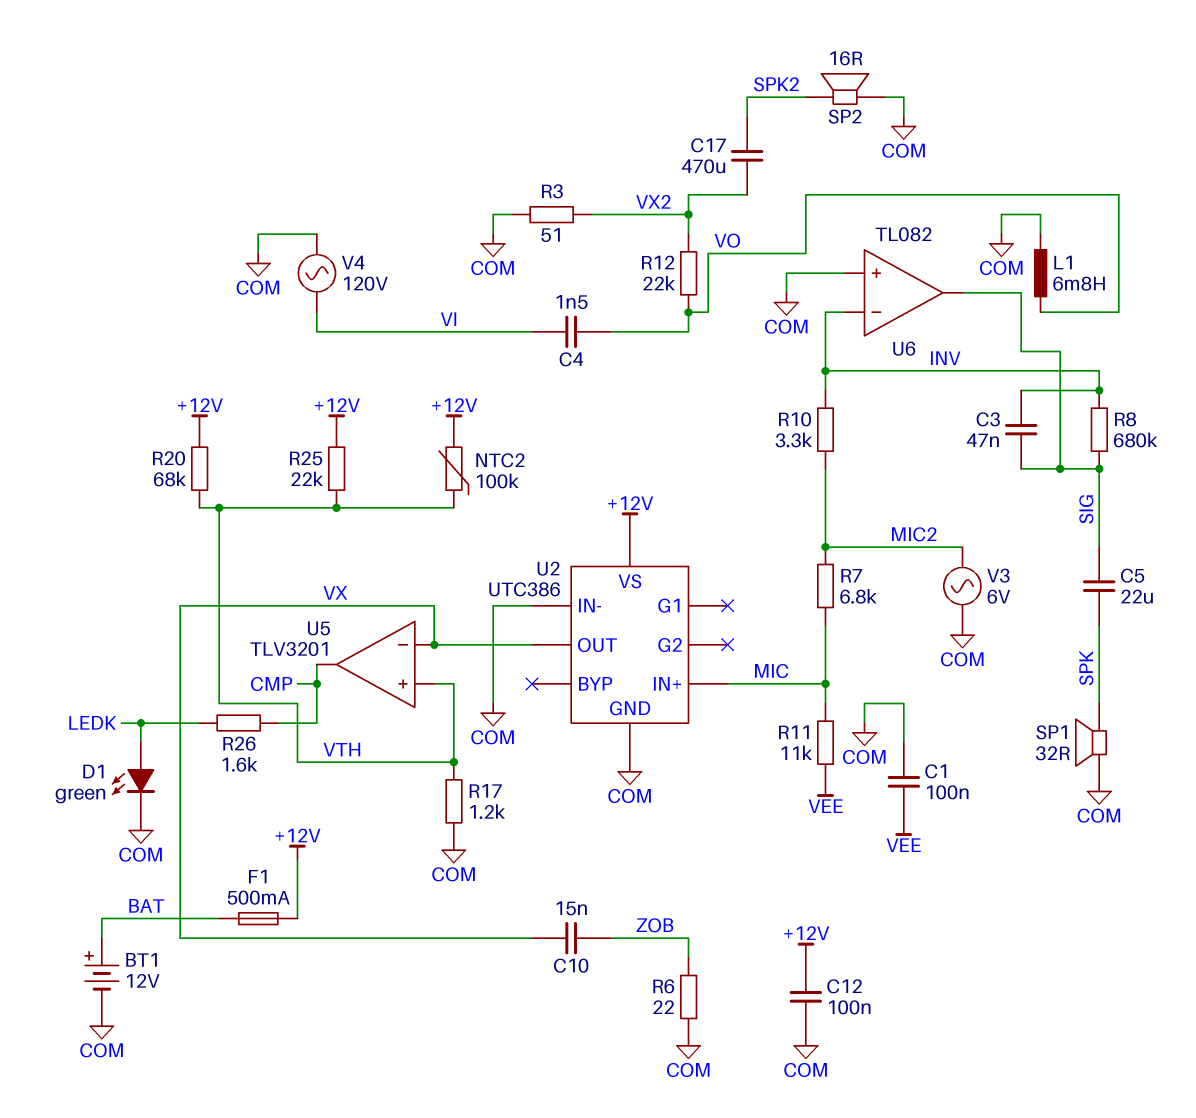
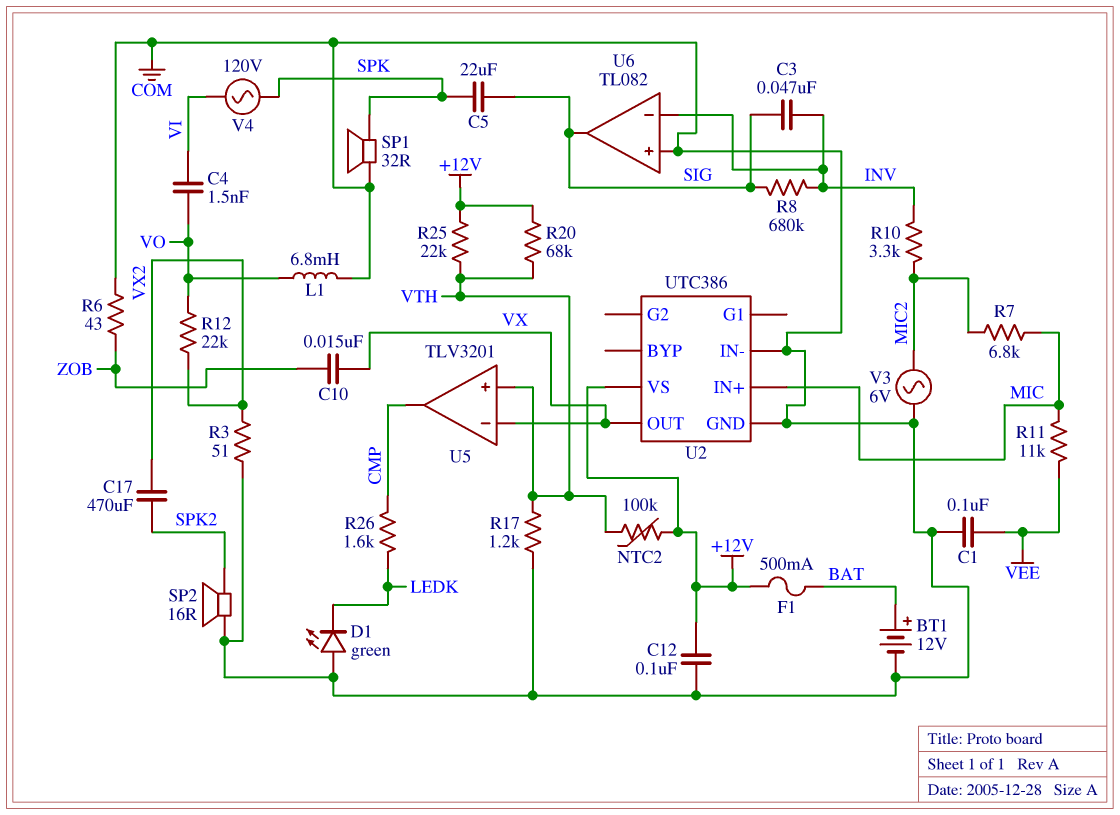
D1: LED green (A LEDK, K COM) -> LED green (A COM, K LEDK)
R6: 22 (COM, ZOB) -> 43 (COM, ZOB)
V4: AC 120V (COM, VI) -> AC 120V (SPK, VI)

